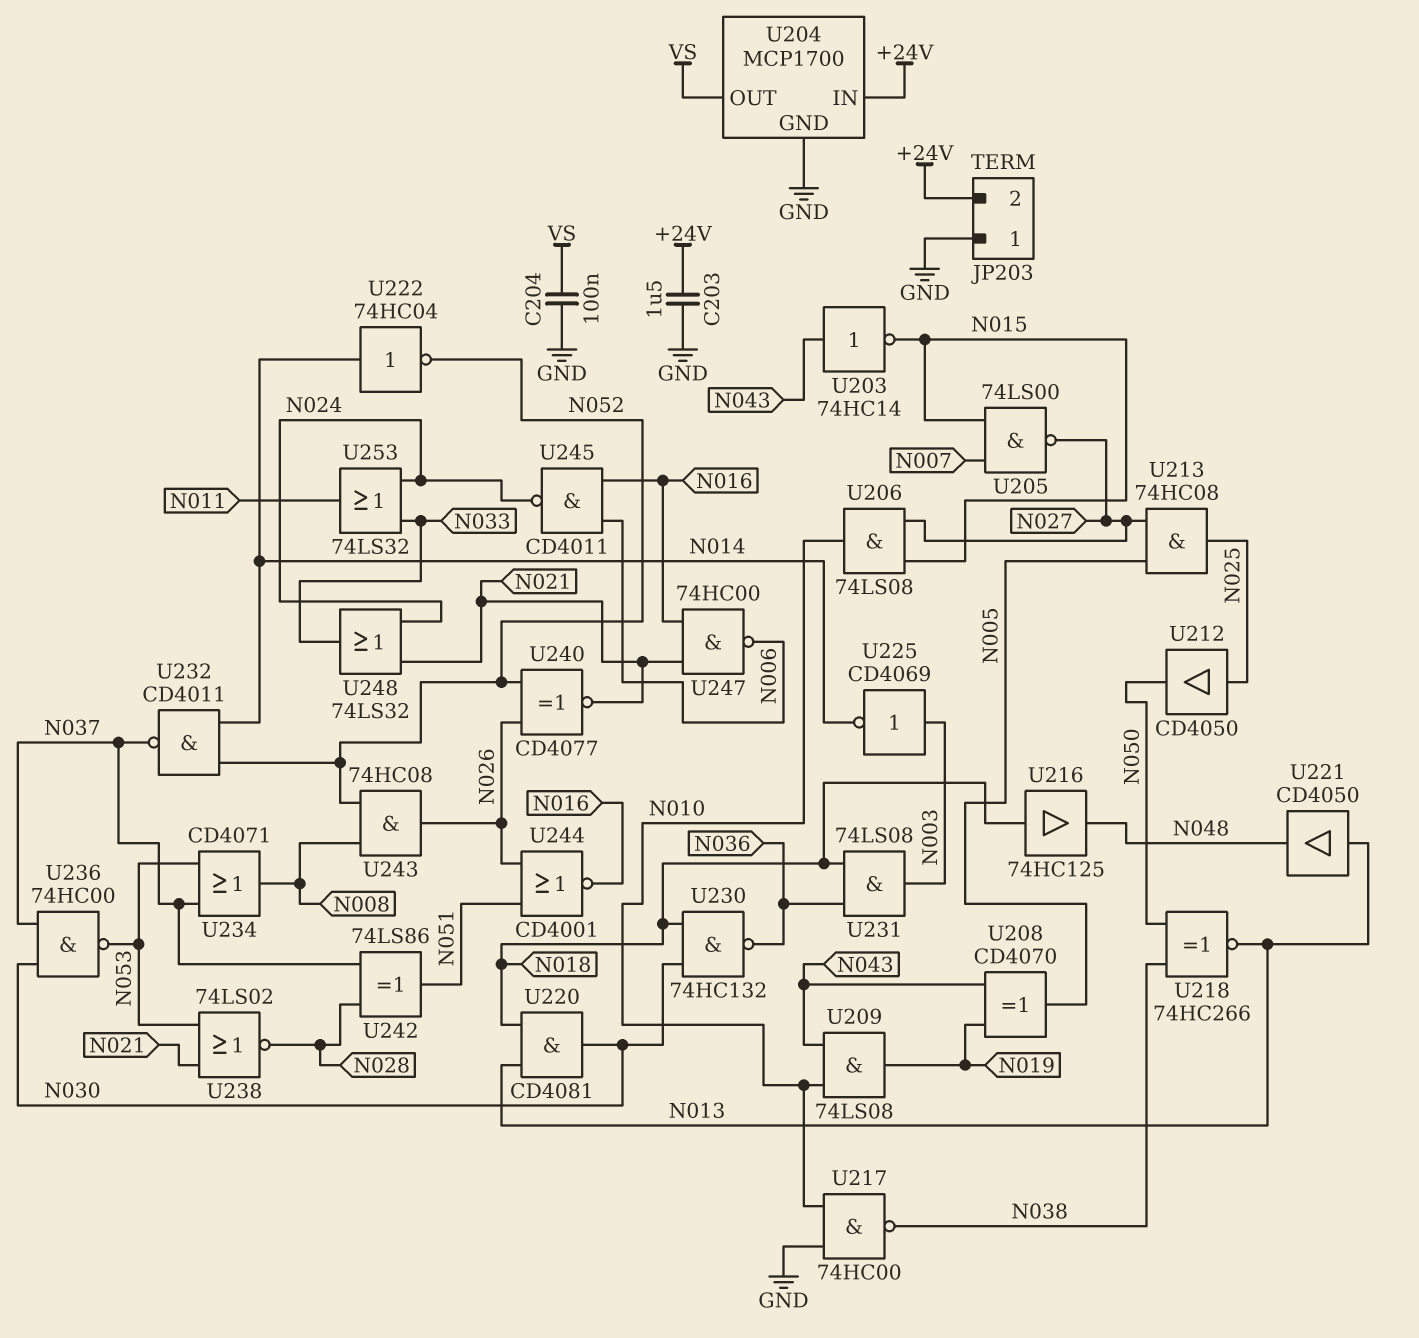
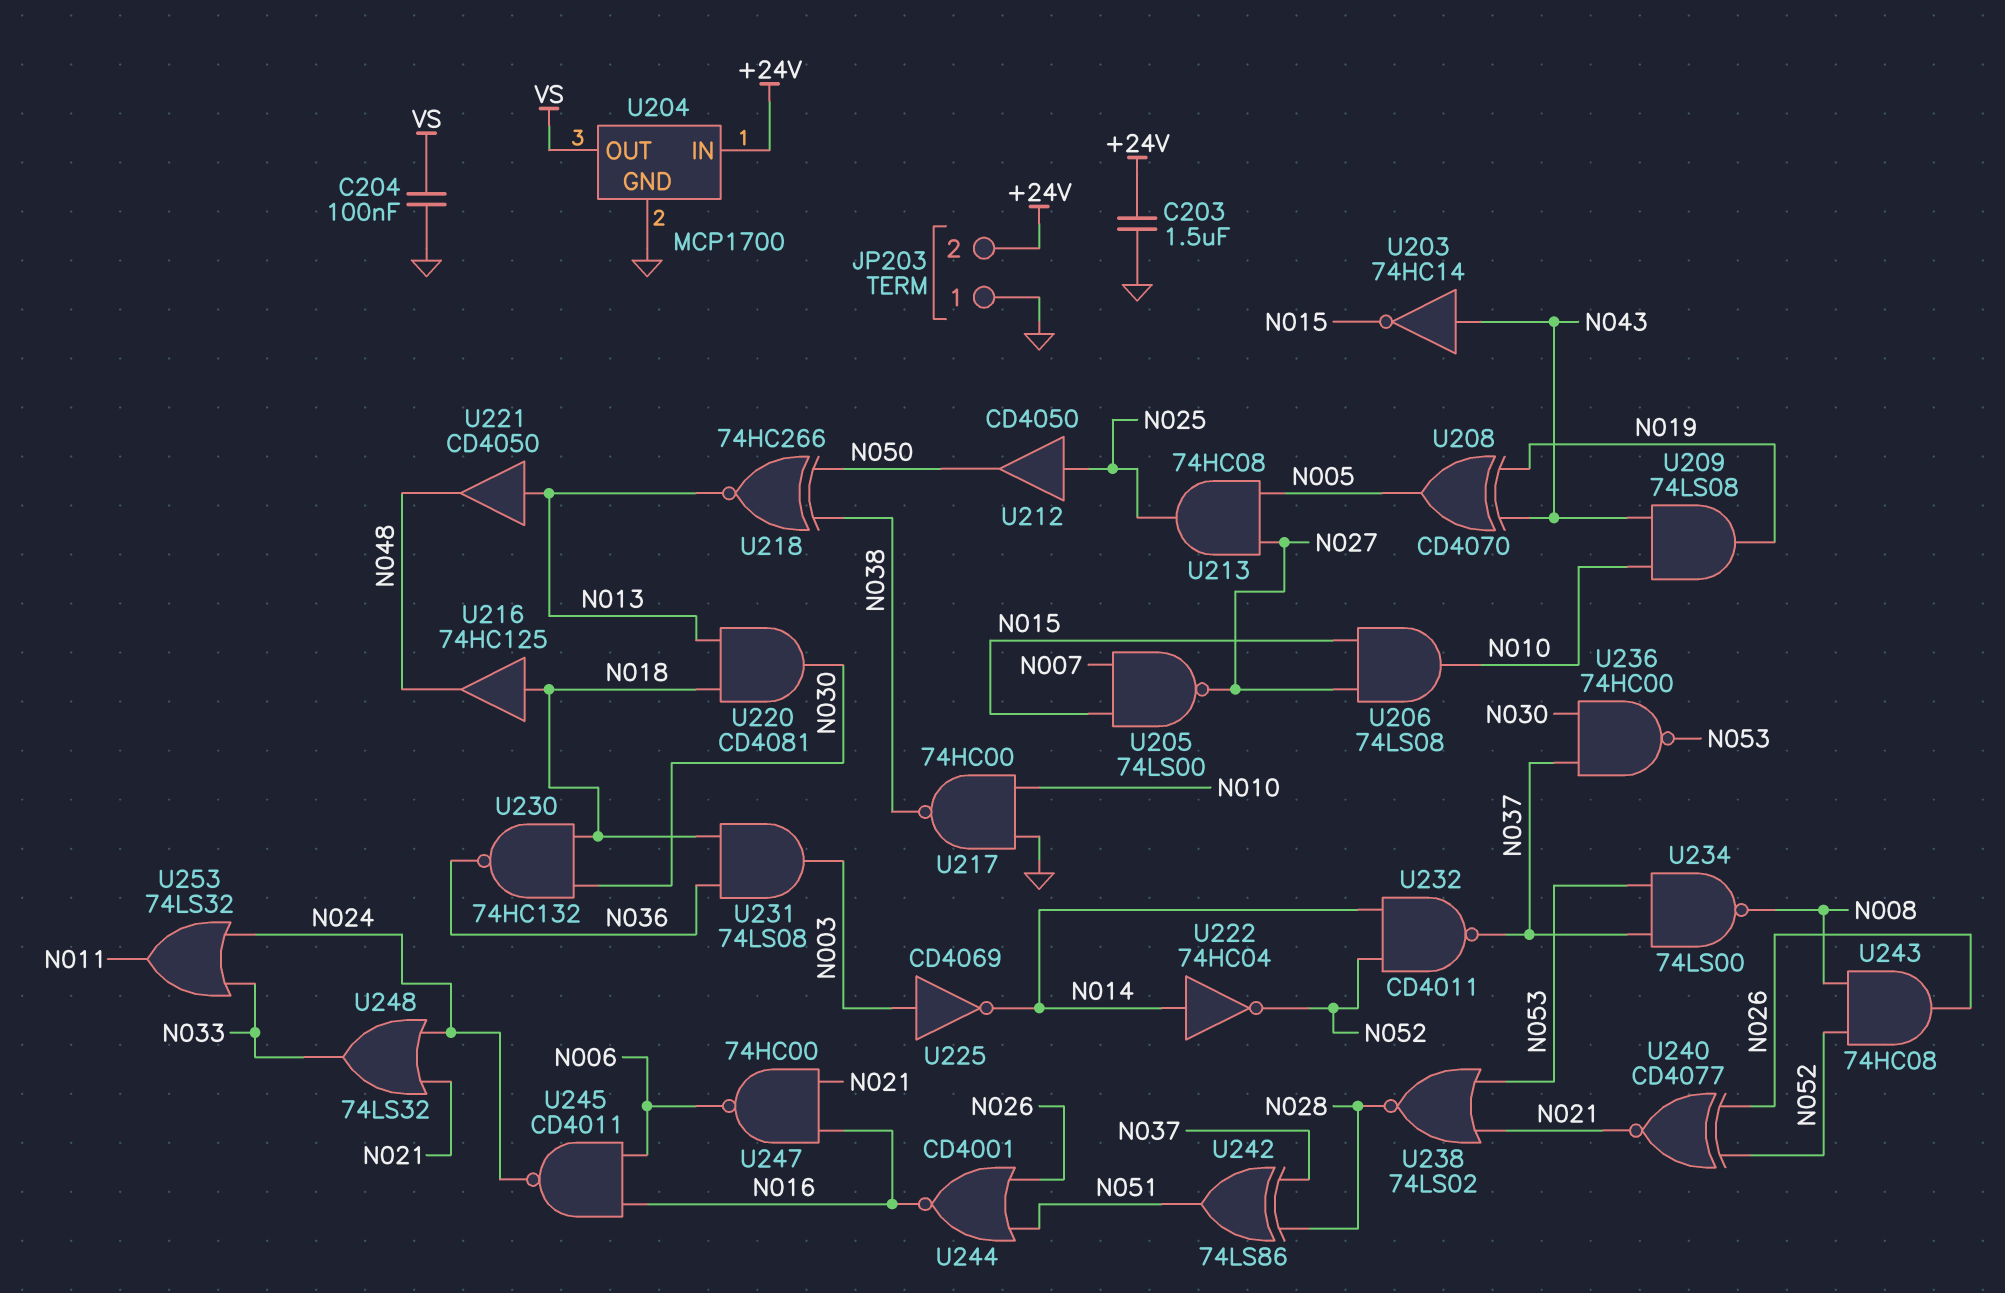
U234: OR CD4071 (in N037, in N053, out N008) -> NAND 74LS00 (in N037, in N053, out N008)

